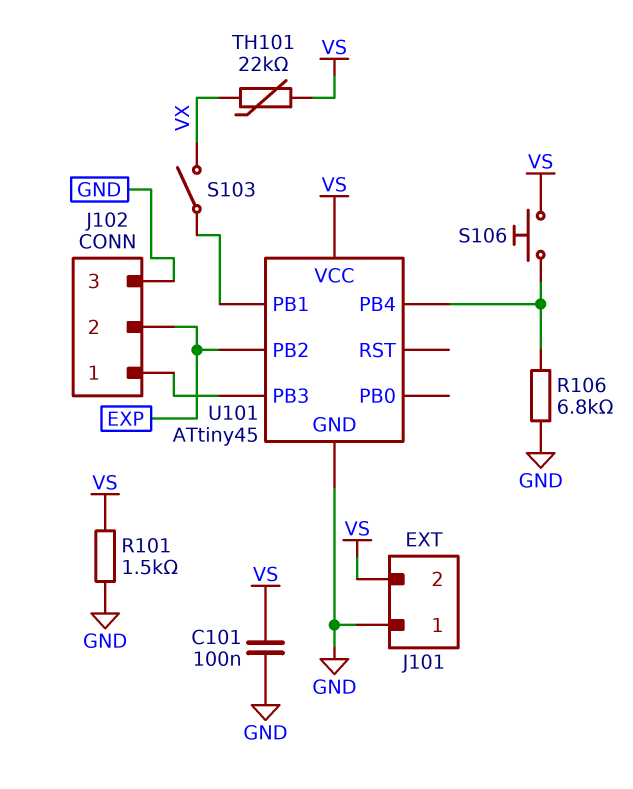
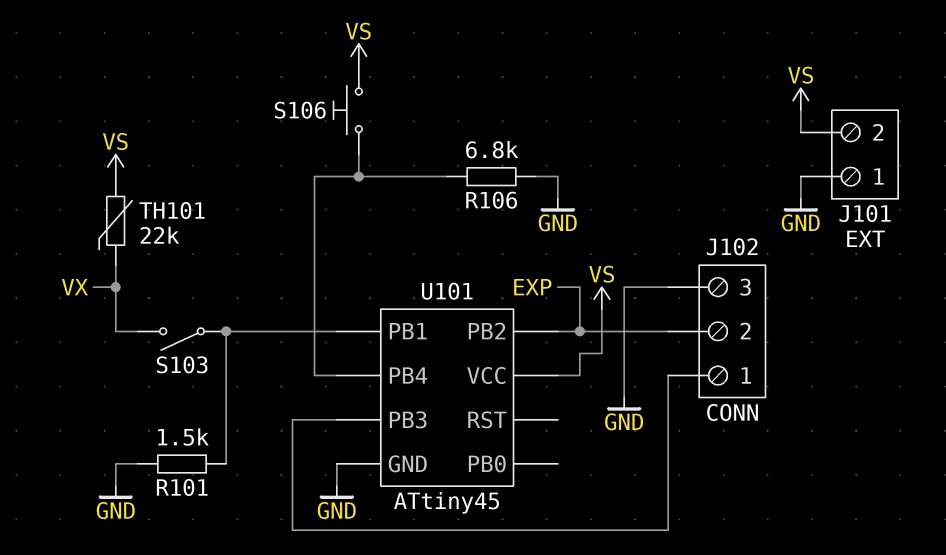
C101: 100nF (GND, VS) -> none
R101: 1.5k (GND, VS) -> 1.5k (GND, U101/PB1)

